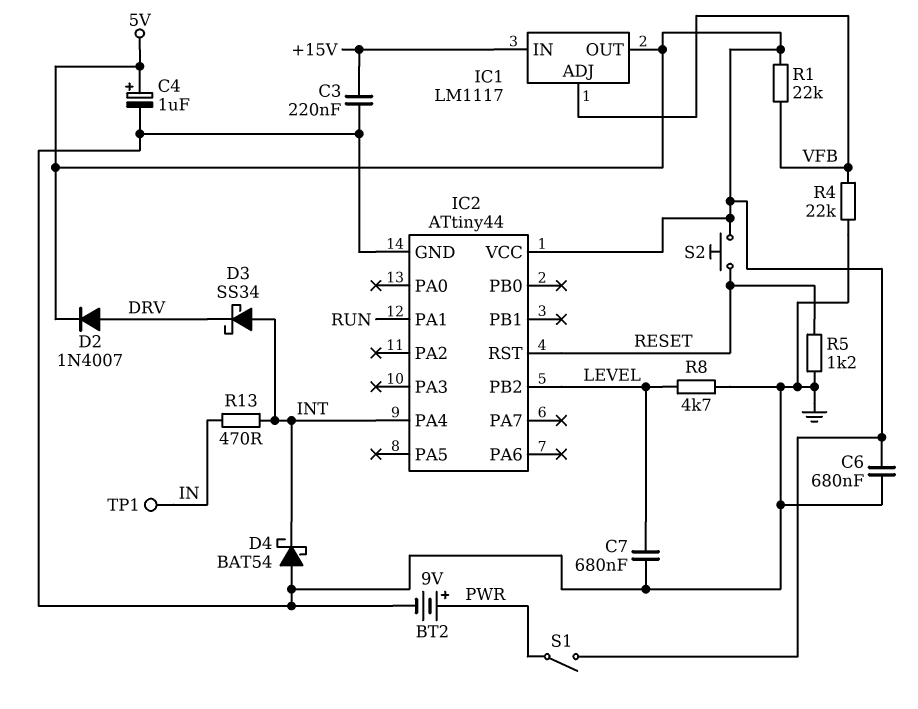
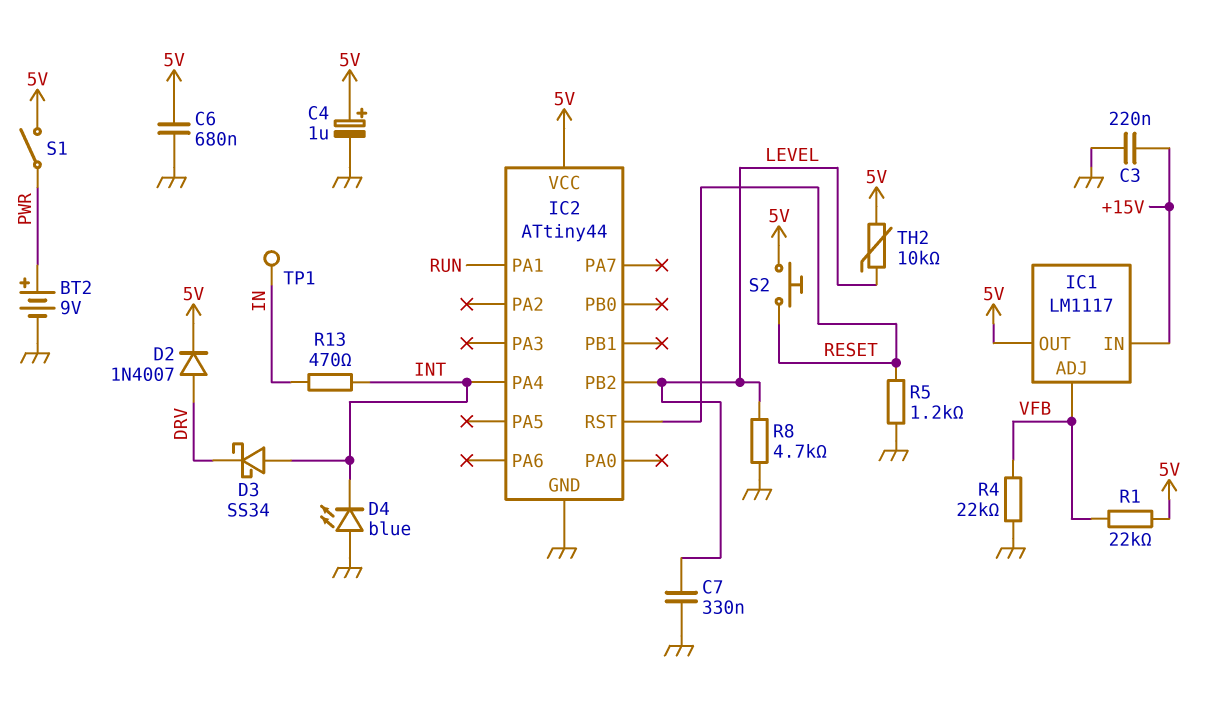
C7: 680nF (GND, LEVEL) -> 330nF (GND, LEVEL)
D4: schottky BAT54 (A GND, K INT) -> LED blue (A GND, K INT)
TH2: none -> 10k (5V, LEVEL)

